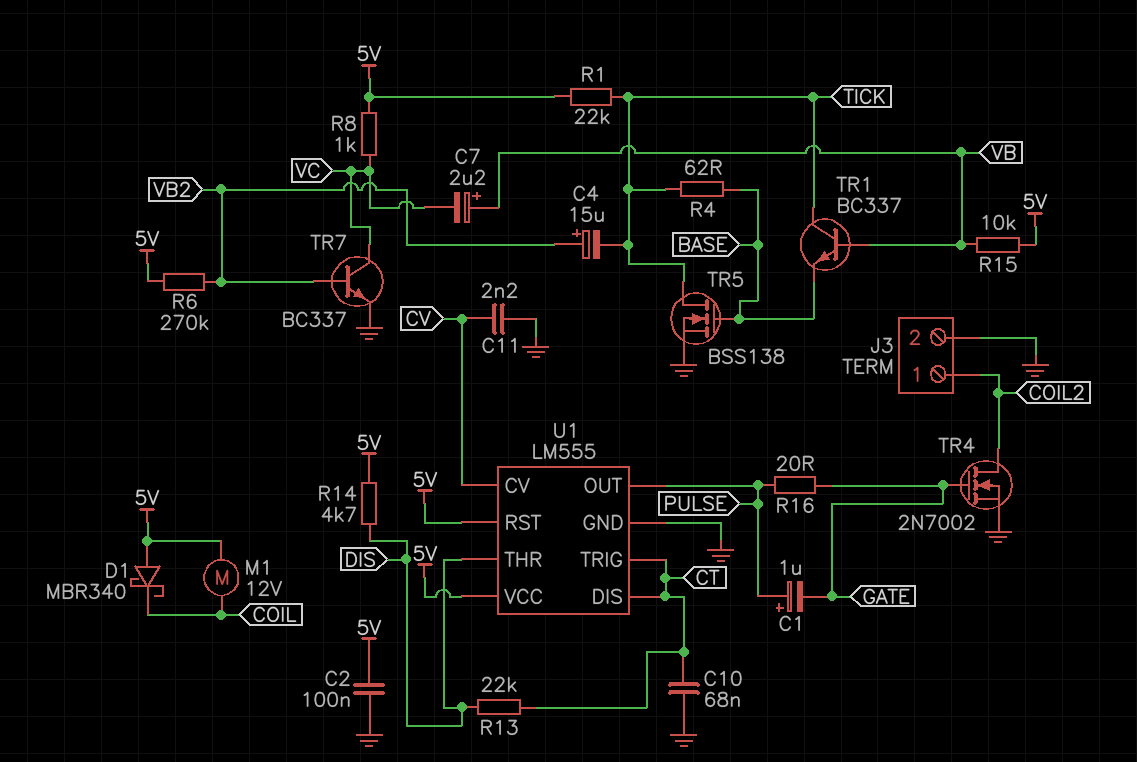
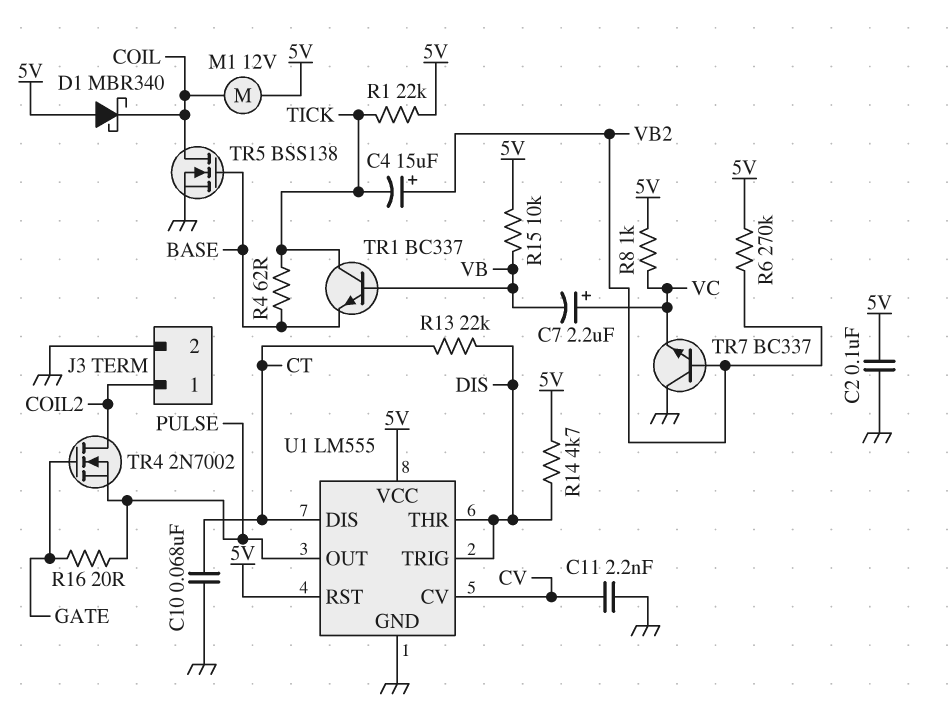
C1: 1uF (plus PULSE, minus GATE) -> none
C7: 2.2uF (plus VB, minus VC) -> 2.2uF (plus VC, minus VB)
TR4: NMOS 2N7002 (G GATE, D COIL2, S GND) -> NMOS 2N7002 (G GATE, D COIL2, S PULSE)
TR5: NMOS BSS138 (G BASE, D TICK, S GND) -> NMOS BSS138 (G BASE, D COIL, S GND)
TR7: NPN BC337 (B VB2, C VC, E GND) -> NPN BC337 (B VB2, C GND, E VC)
U1 pin TRIG: CT -> DIS

